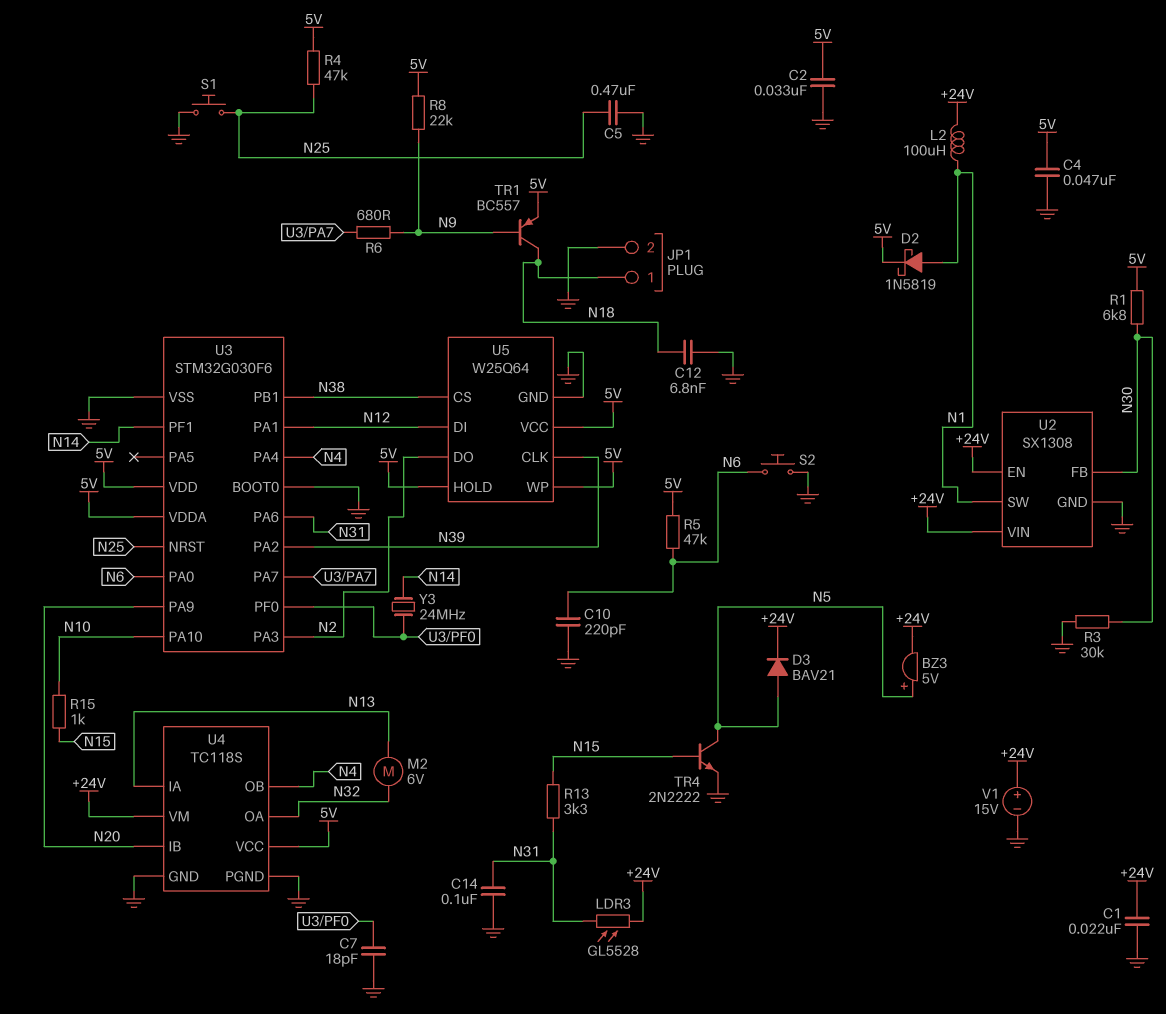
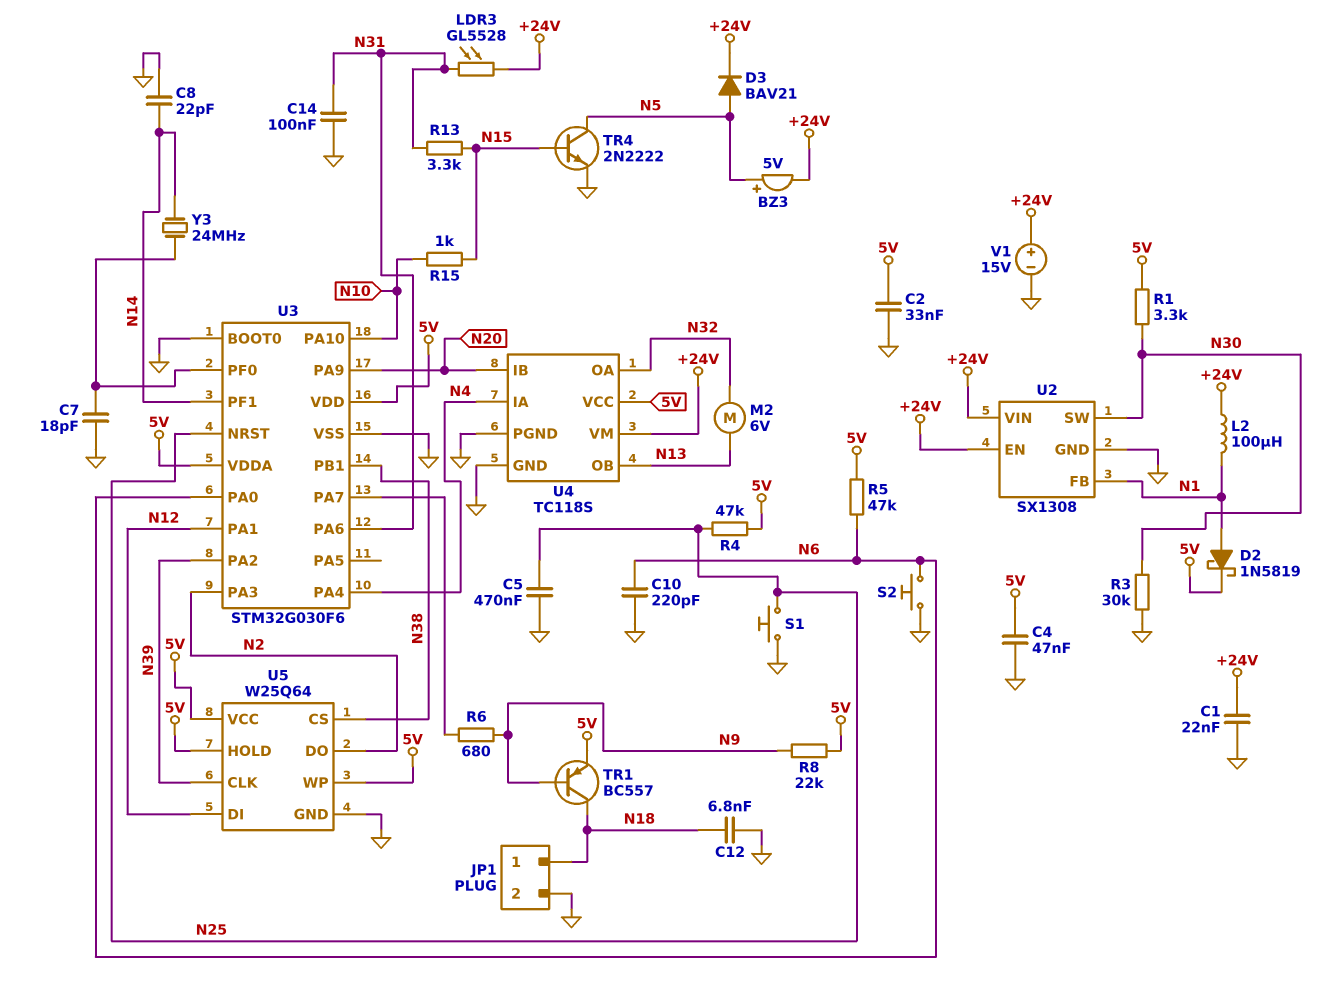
C8: none -> 22pF (GND, N14)
R1: 6.8k (5V, N30) -> 3.3k (5V, N30)
U2 pin FB: N30 -> N1
U2 pin SW: N1 -> N30
U4 pin IA: N13 -> N4
U4 pin OB: N4 -> N13

